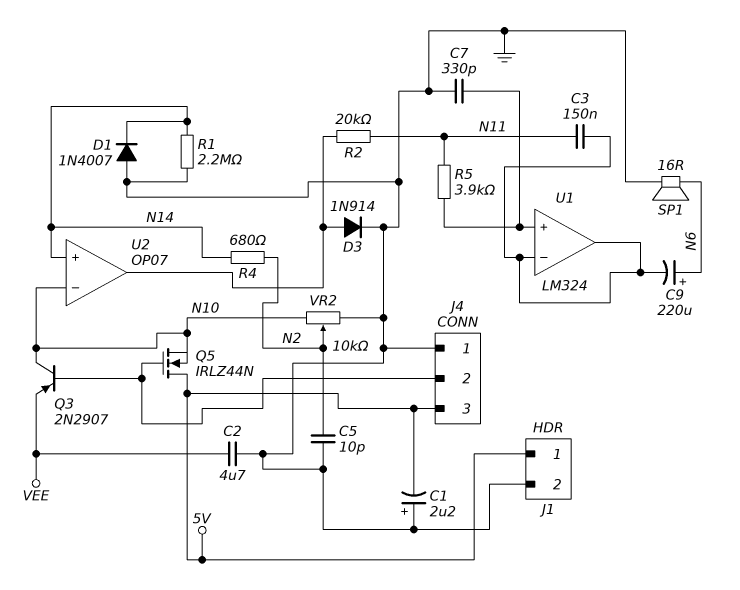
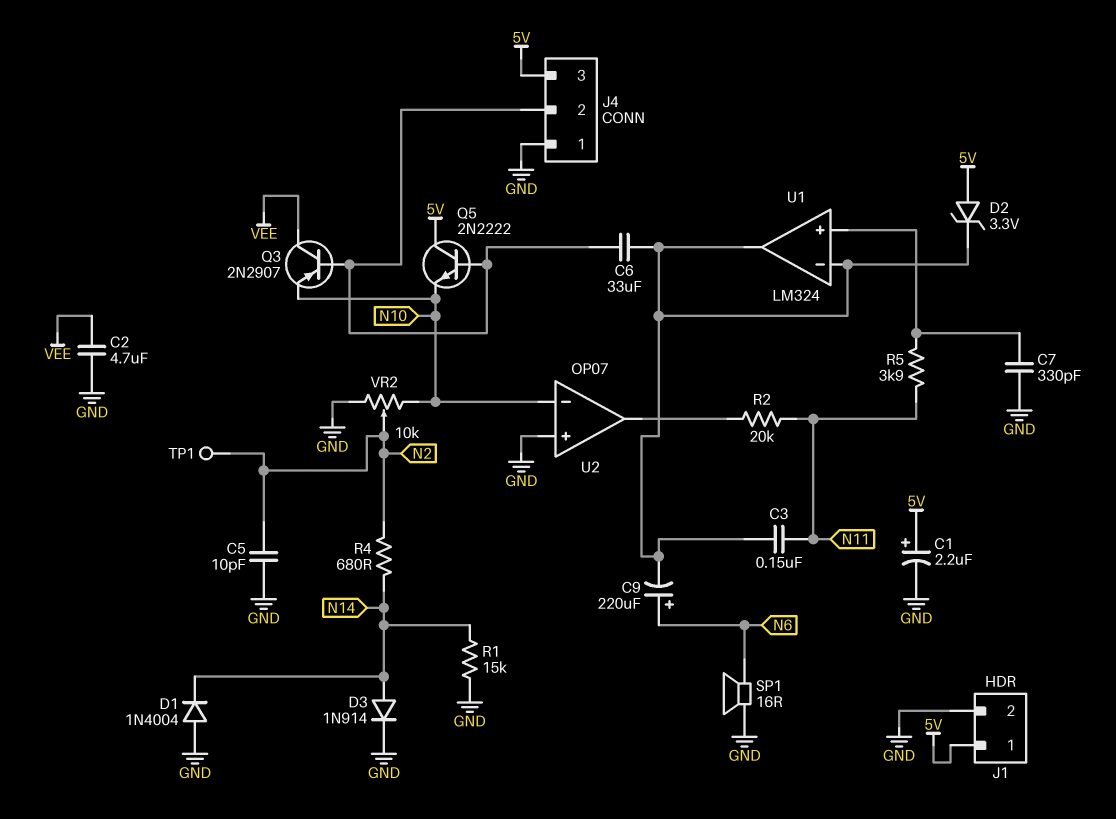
C1: 2.2uF (plus GND, minus 5V) -> 2.2uF (plus 5V, minus GND)
C6: none -> 33uF (J4/2, U1/in-)
D1: diode 1N4007 (A GND, K N14) -> diode 1N4004 (A GND, K N14)
D2: none -> zener 3.3V (A 5V, K U1/in-)
D3: diode 1N914 (A U2/out, K GND) -> diode 1N914 (A N14, K GND)
Q3: PNP 2N2907 (B J4/2, C N10, E VEE) -> PNP 2N2907 (B J4/2, C VEE, E N10)
Q5: NMOS IRLZ44N (G J4/2, D 5V, S N10) -> NPN 2N2222 (B J4/2, C 5V, E N10)
R1: 2.2M (GND, N14) -> 15k (GND, N14)
TP1: none -> test point (N2)
U2 pin in+: N14 -> GND

